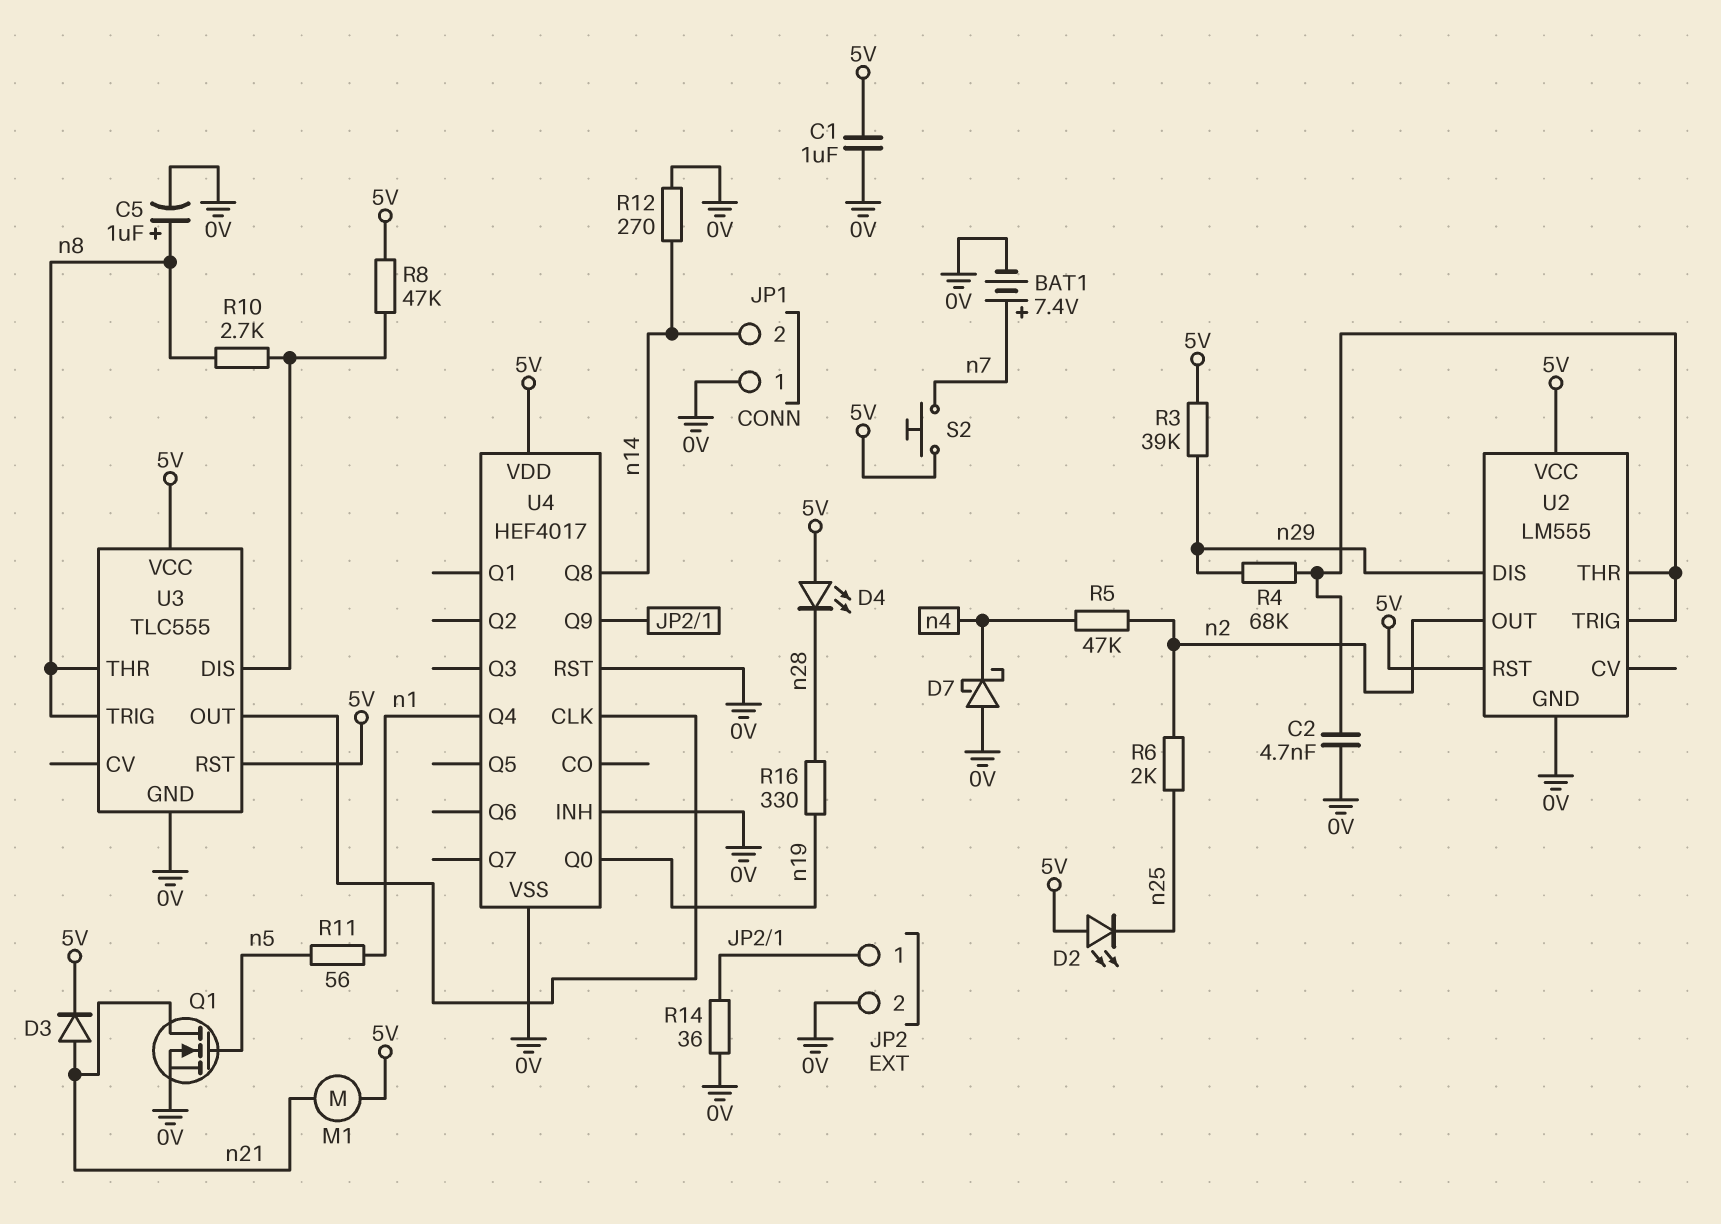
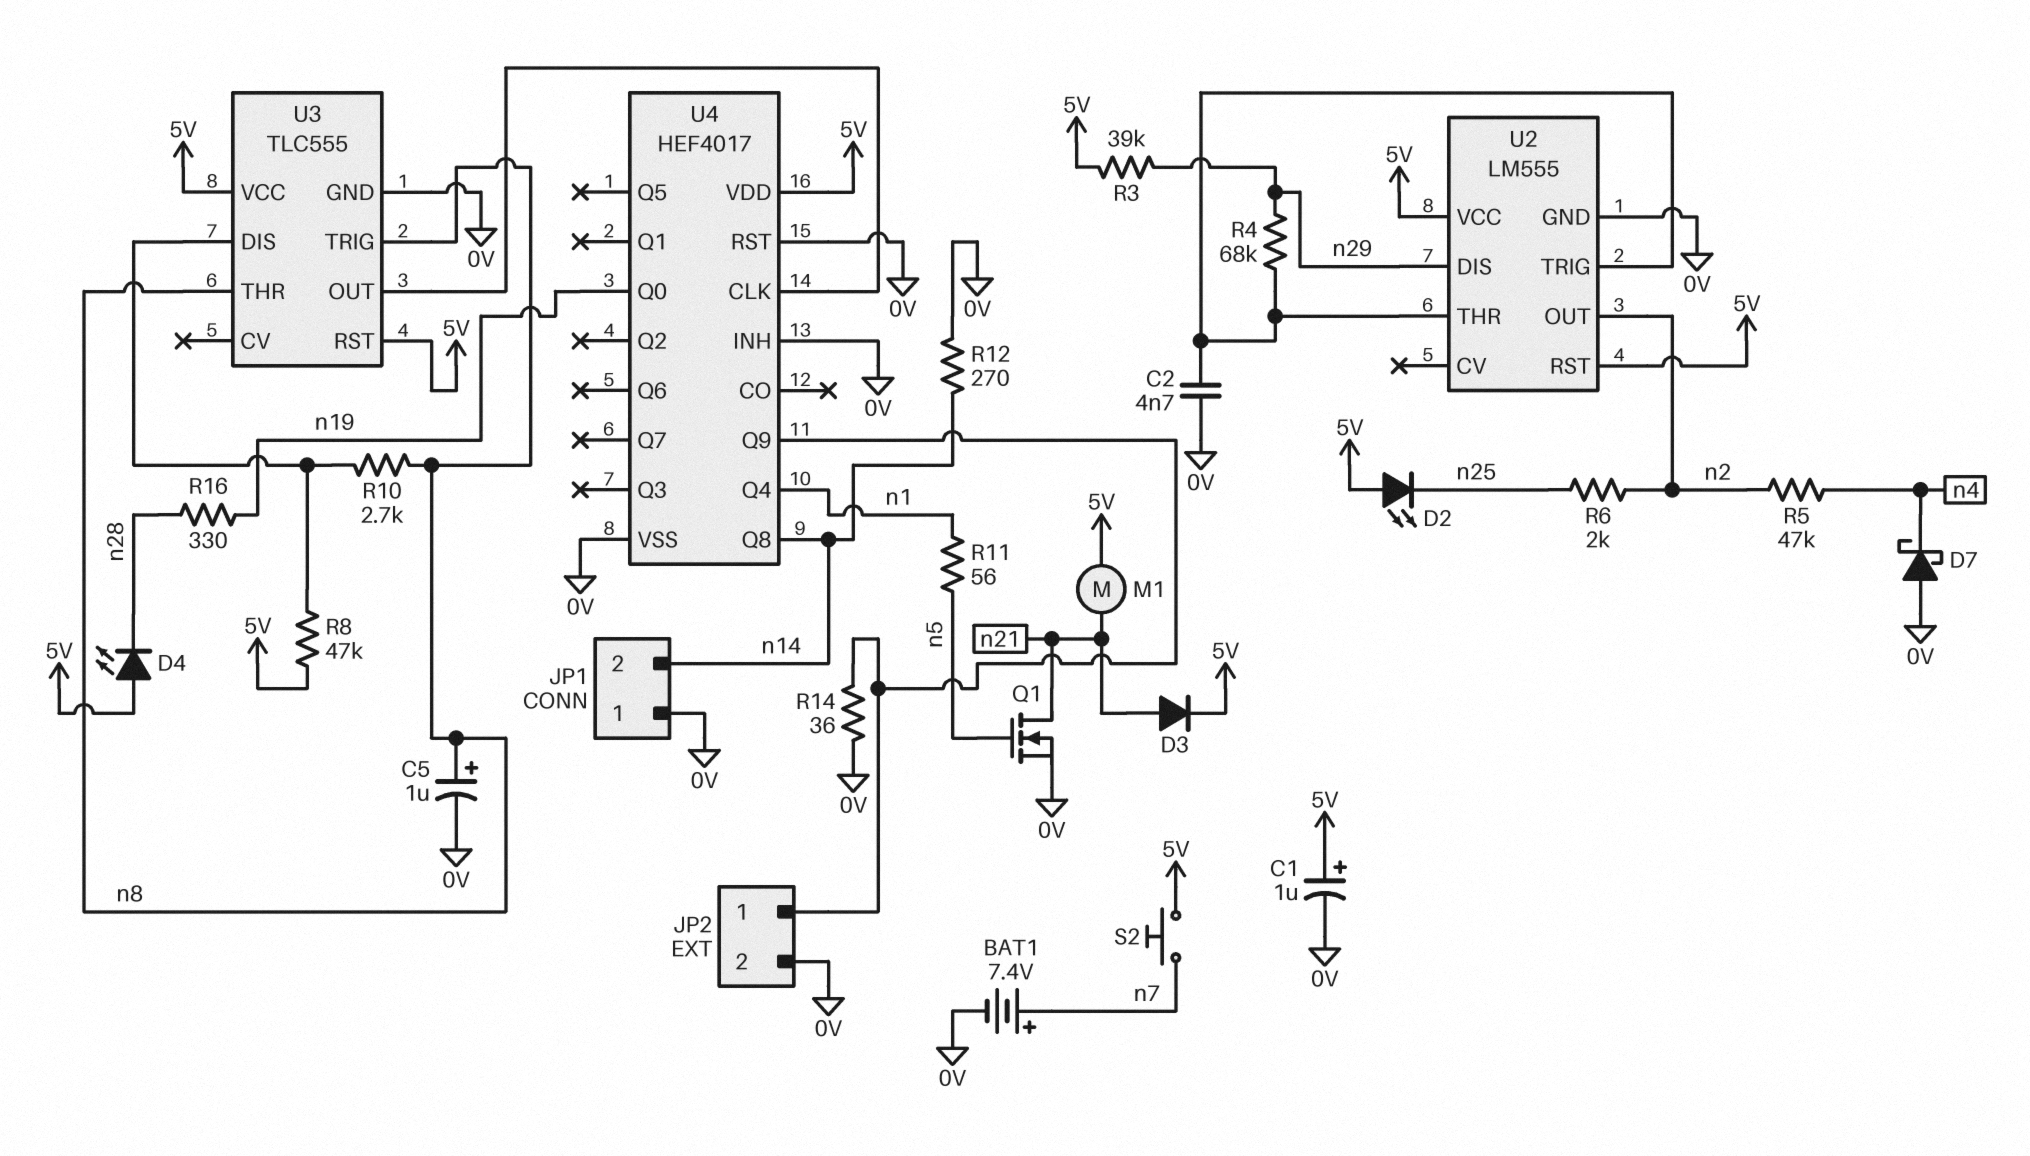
C1: 1uF (0V, 5V) -> 1uF (plus 5V, minus 0V)

